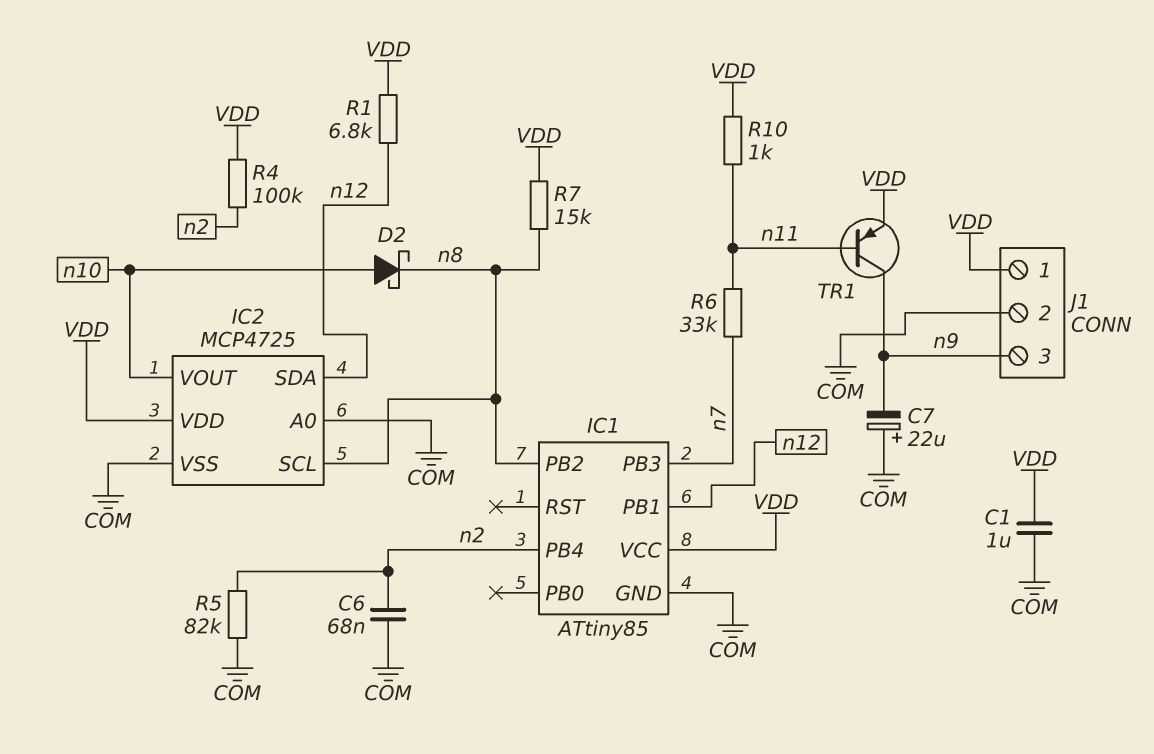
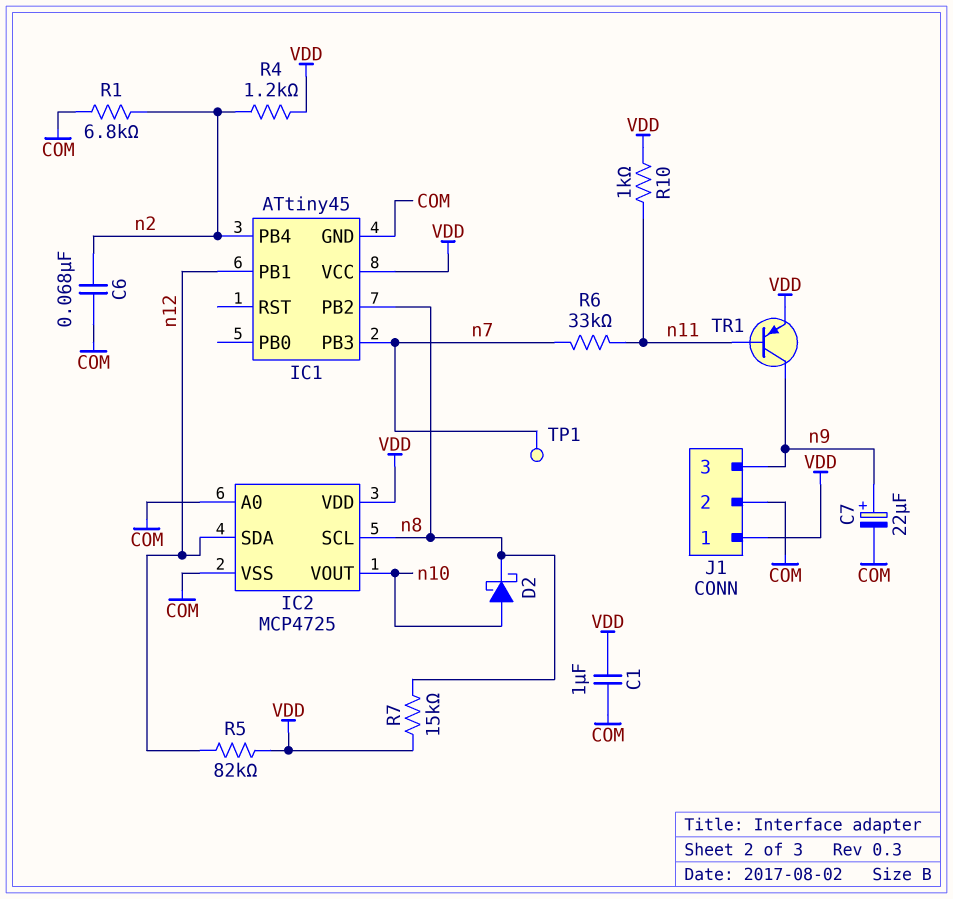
C7: 22uF (plus COM, minus n9) -> 22uF (plus n9, minus COM)
IC1: ATtiny85 -> ATtiny45
R1: 6.8k (VDD, n12) -> 6.8k (COM, n2)
R4: 100k (VDD, n2) -> 1.2k (VDD, n2)
R5: 82k (COM, n2) -> 82k (VDD, n12)
TP1: none -> test point (n7)

